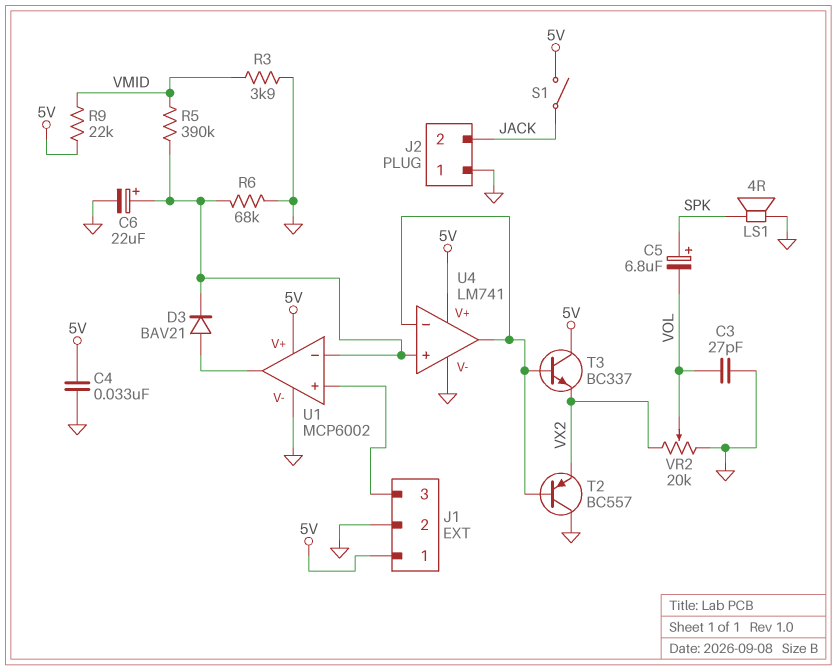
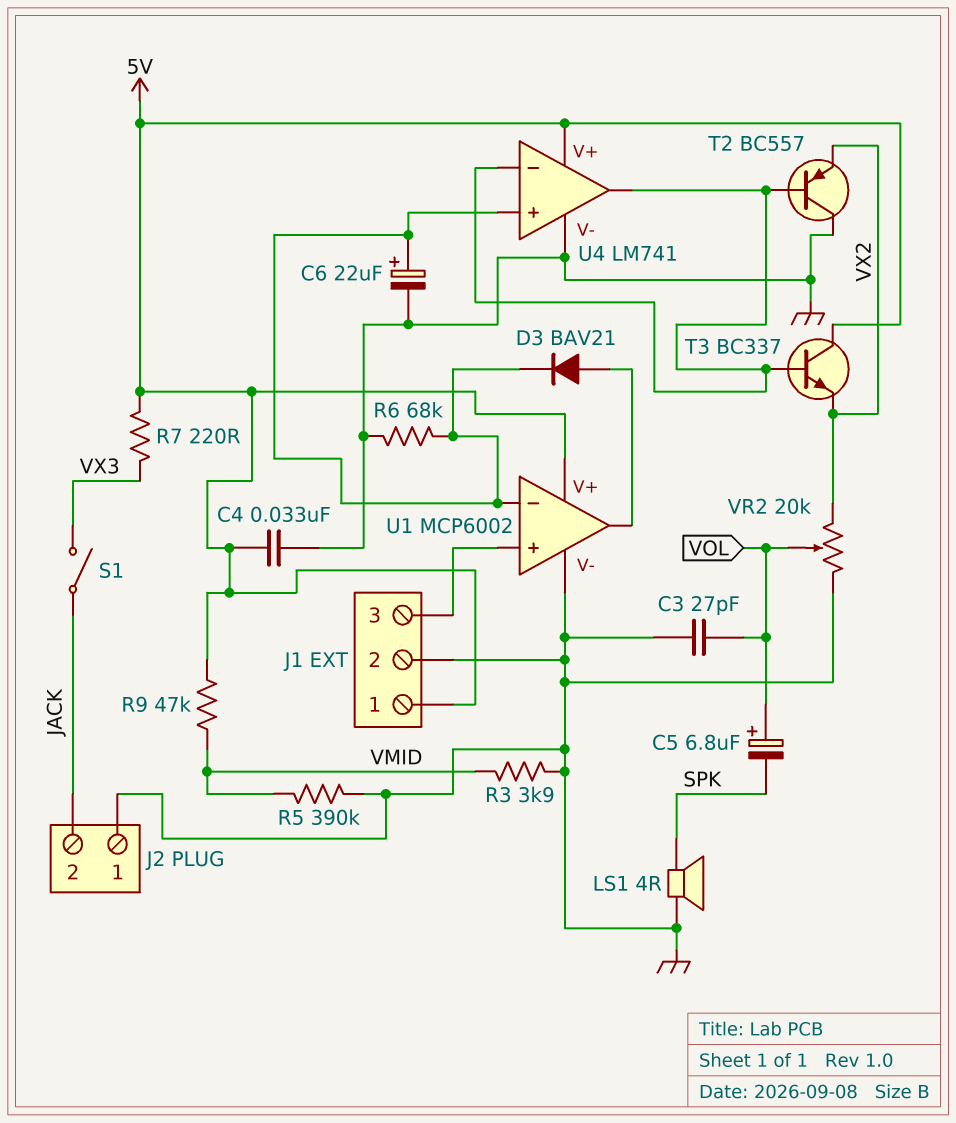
C5: 6.8uF (plus SPK, minus VOL) -> 6.8uF (plus VOL, minus SPK)
R5: 390k (U1/in-, VMID) -> 390k (GND, VMID)
R7: none -> 220 (5V, VX3)
R9: 22k (5V, VMID) -> 47k (5V, VMID)
S1: switch (5V, JACK) -> switch (JACK, VX3)

